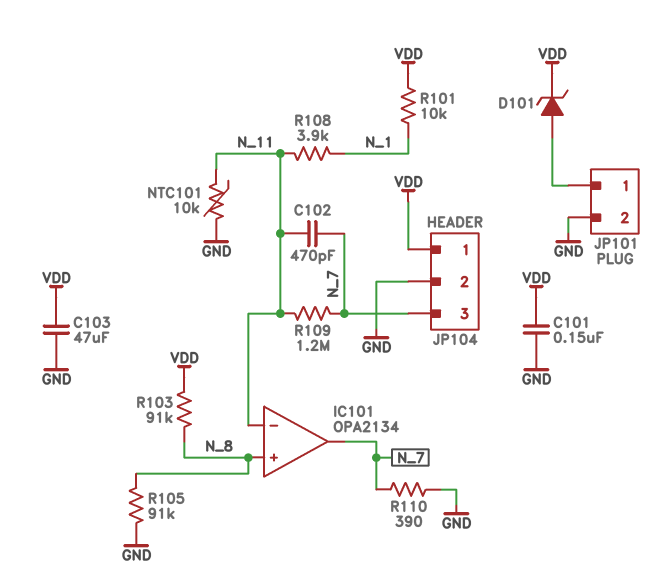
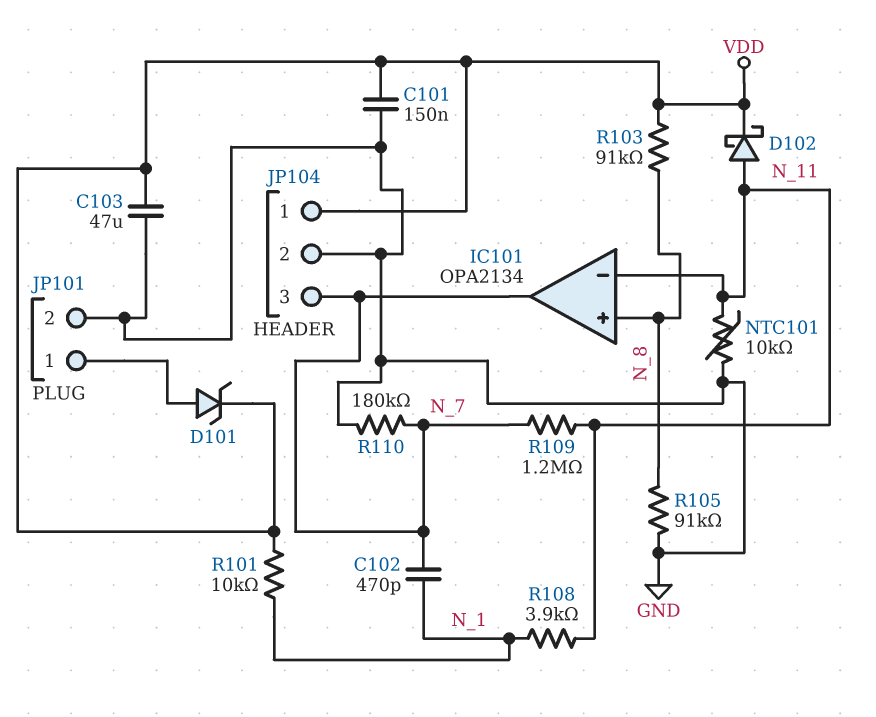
C102: 470pF (N_7, N_11) -> 470pF (N_1, N_7)
D102: none -> schottky (A N_11, K VDD)
R110: 390 (GND, N_7) -> 180k (GND, N_7)

